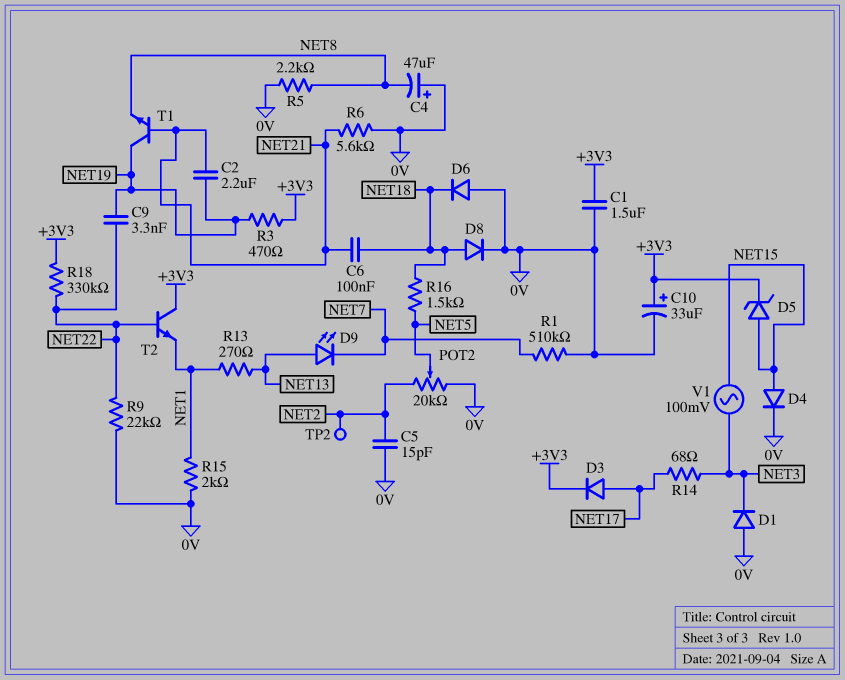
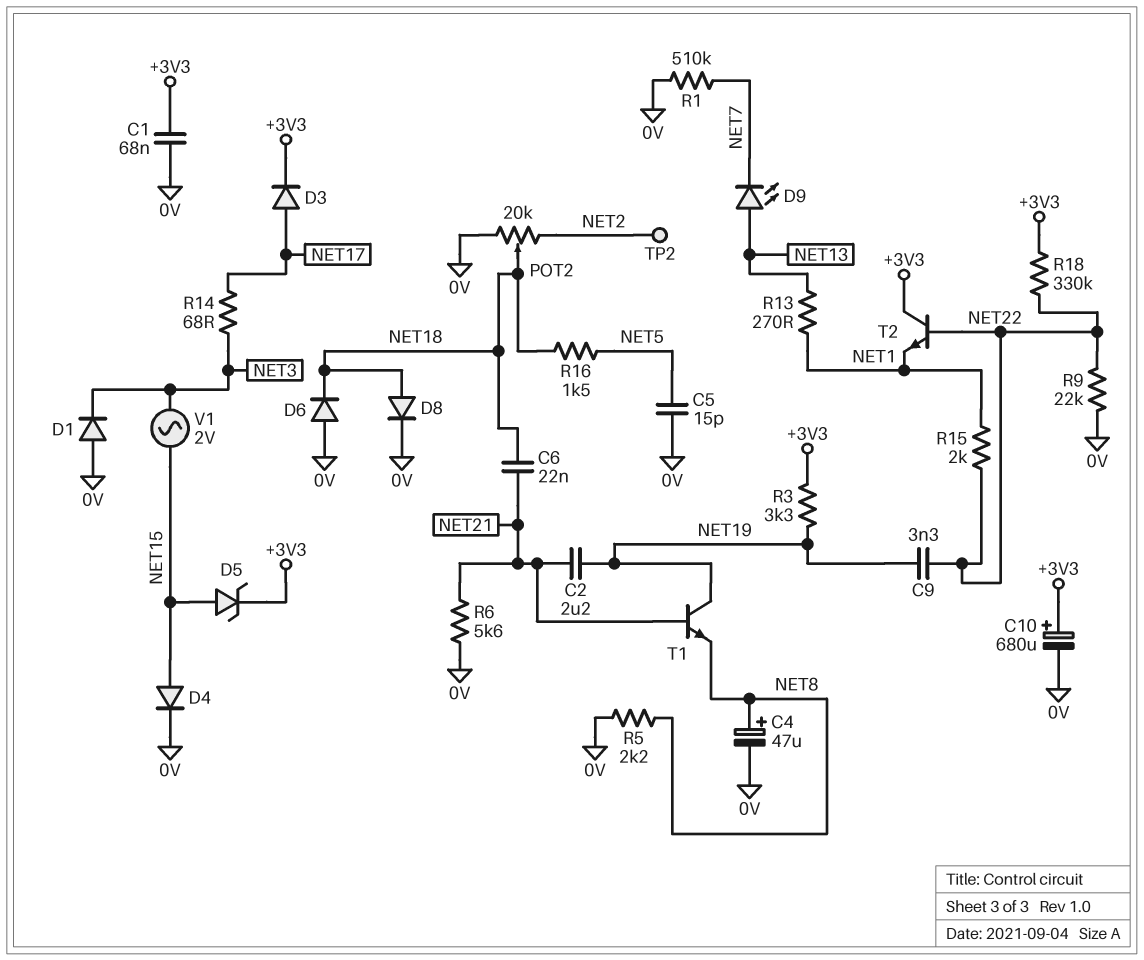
C1: 1.5uF (+3V3, 0V) -> 68nF (+3V3, 0V)
C4: 47uF (plus 0V, minus NET8) -> 47uF (plus NET8, minus 0V)
C5: 15pF (0V, NET2) -> 15pF (0V, NET5)
C6: 100nF (NET18, NET21) -> 22nF (NET18, NET21)
C10: 33uF (plus +3V3, minus 0V) -> 680uF (plus +3V3, minus 0V)
POT2: 20k (0V, NET2, wiper NET5) -> 20k (0V, NET2, wiper NET18)
R3: 470 (+3V3, NET19) -> 3.3k (+3V3, NET19)
R15: 2k (0V, NET1) -> 2k (NET1, NET22)
V1: AC 100mV (NET3, NET15) -> AC 2V (NET3, NET15)

